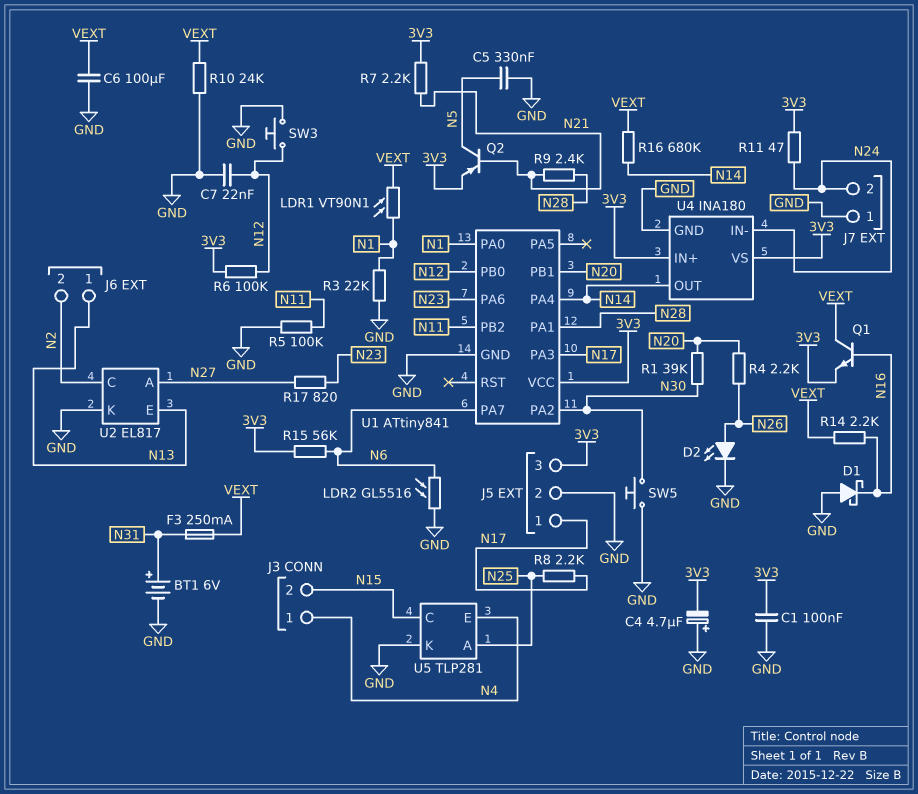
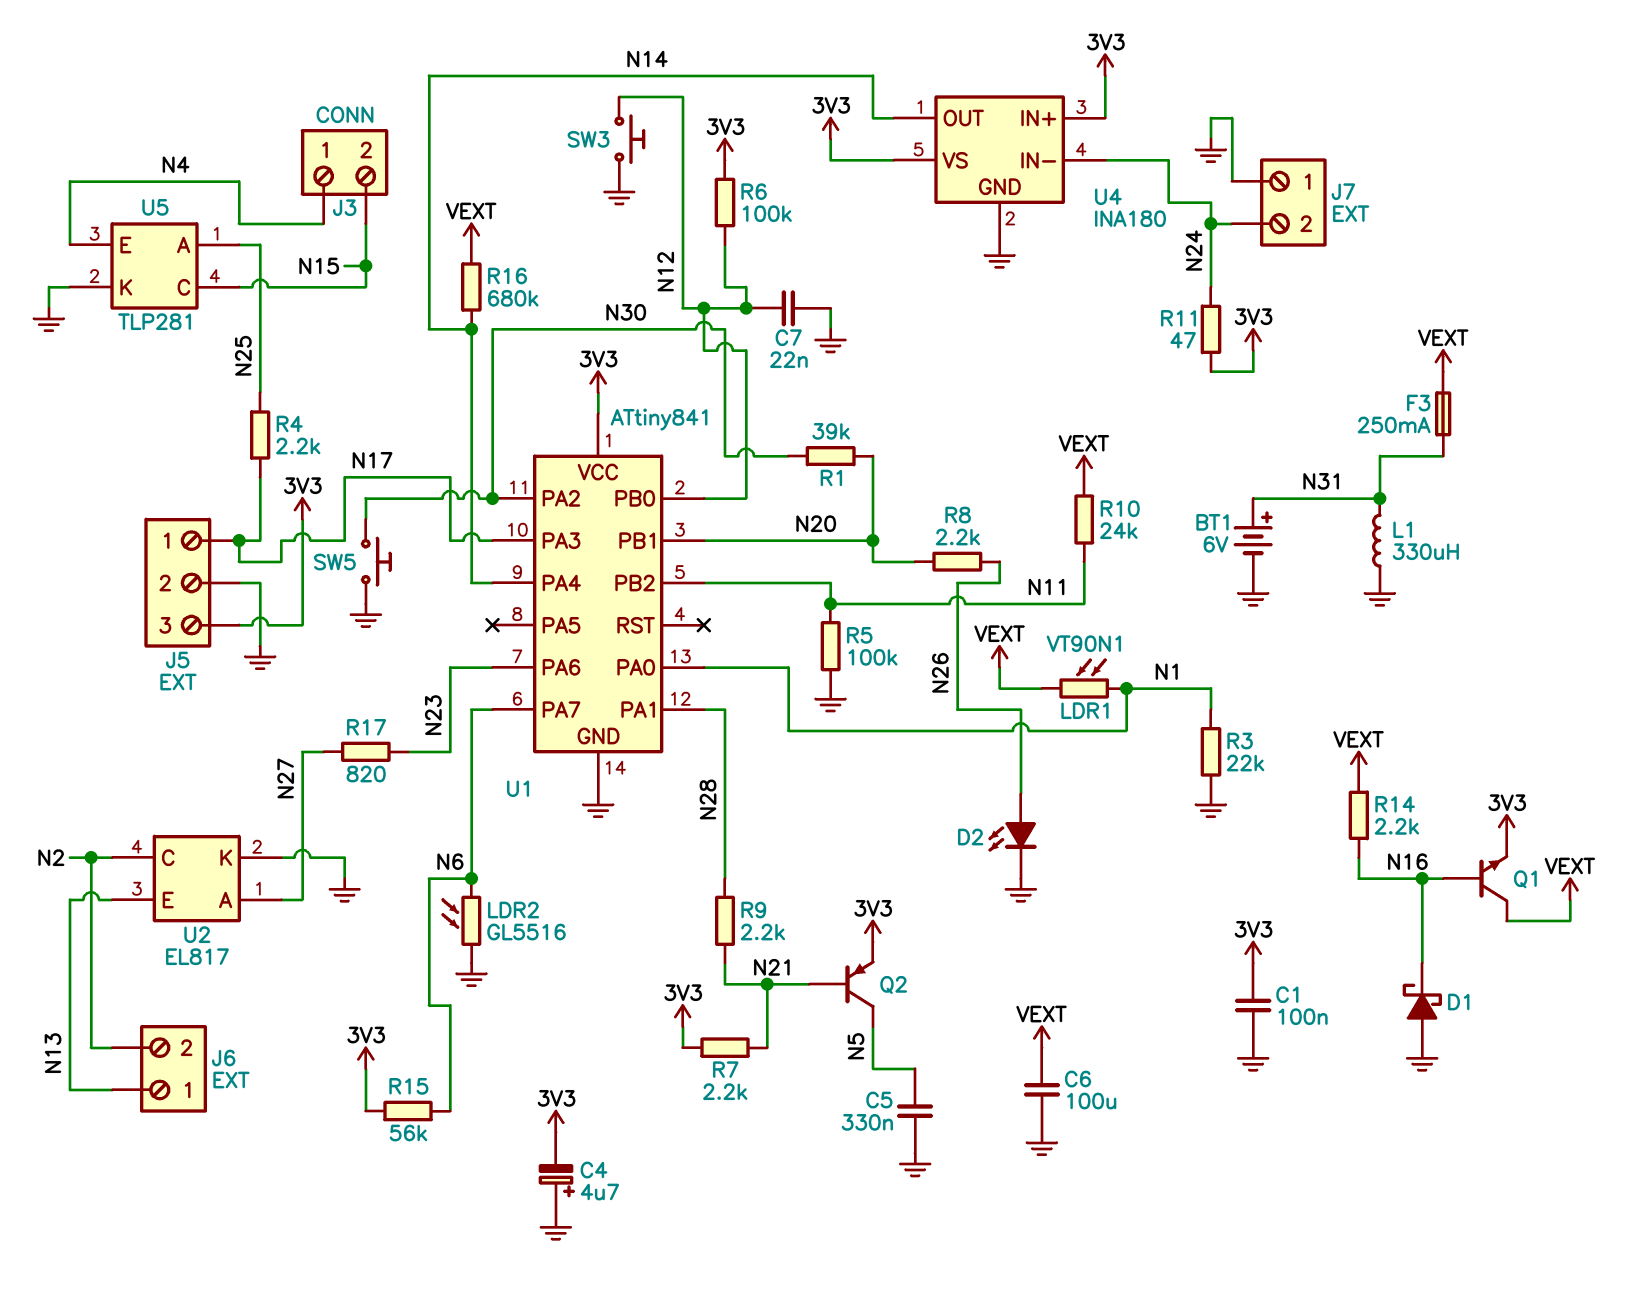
L1: none -> 330uH (GND, N31)
R4: 2.2k (N20, N26) -> 2.2k (N17, N25)
R8: 2.2k (N17, N25) -> 2.2k (N20, N26)
R9: 2.4k (N21, N28) -> 2.2k (N21, N28)
R10: 24k (GND, VEXT) -> 24k (N11, VEXT)

